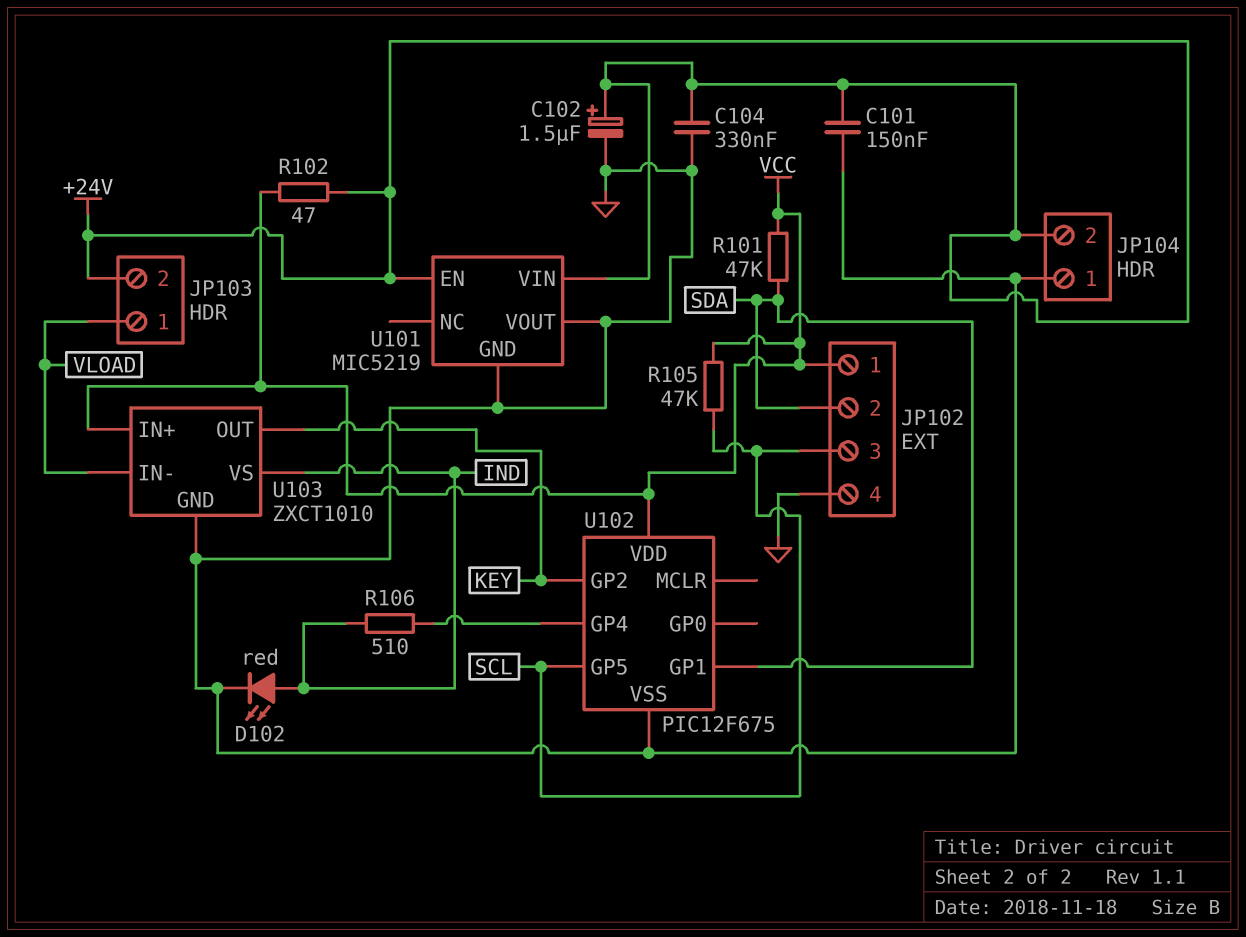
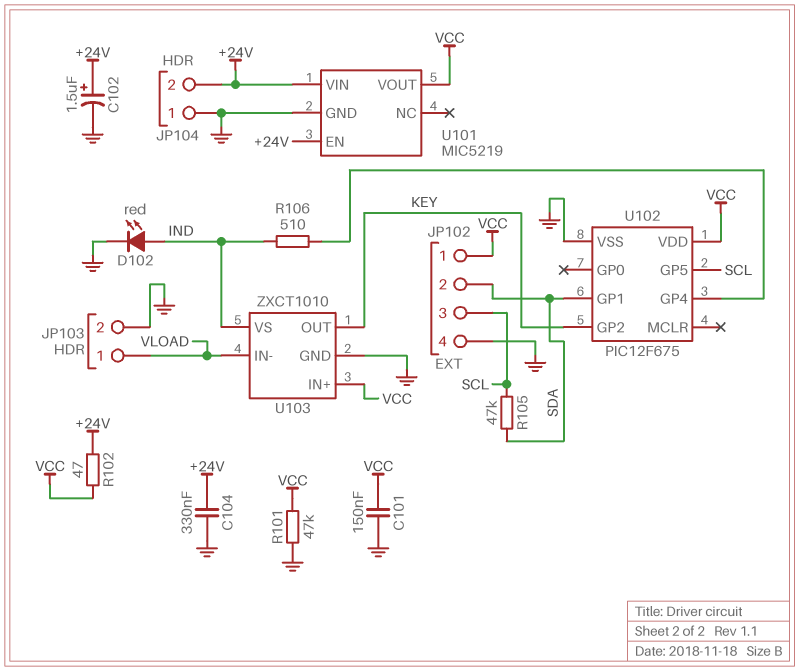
C101: 150nF (+24V, GND) -> 150nF (GND, VCC)
JP103 pin 2: +24V -> GND
R101: 47k (SDA, VCC) -> 47k (GND, VCC)
R105: 47k (SCL, VCC) -> 47k (SCL, SDA)
U101 pin VOUT: GND -> VCC

